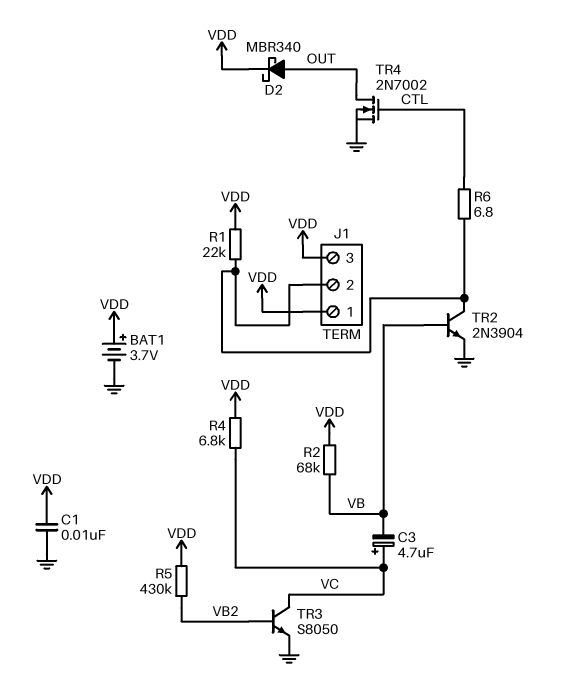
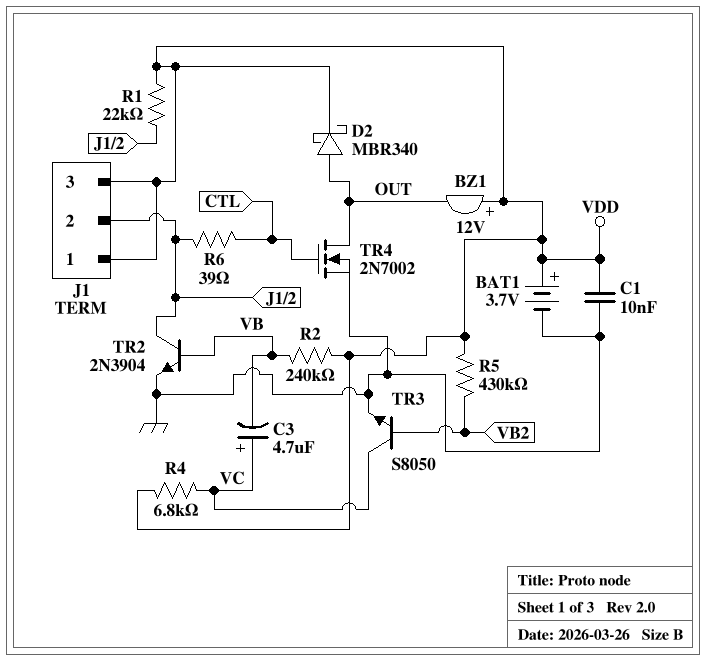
BZ1: none -> buzzer 12V (plus VDD, minus OUT)
R2: 68k (VB, VDD) -> 240k (VB, VDD)
R6: 6.8 (CTL, J1/2) -> 39 (CTL, J1/2)

